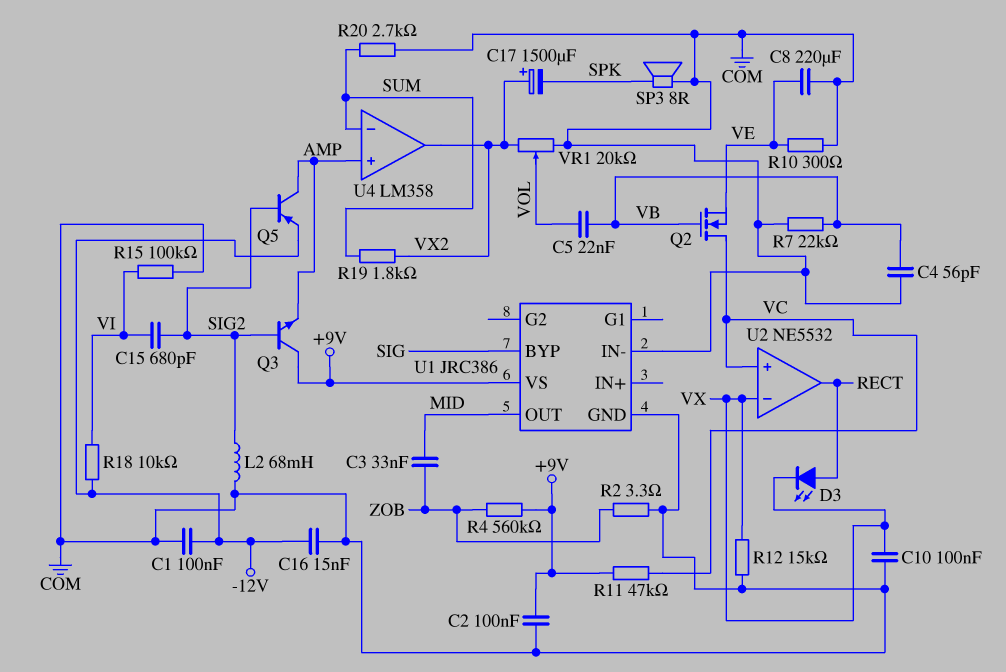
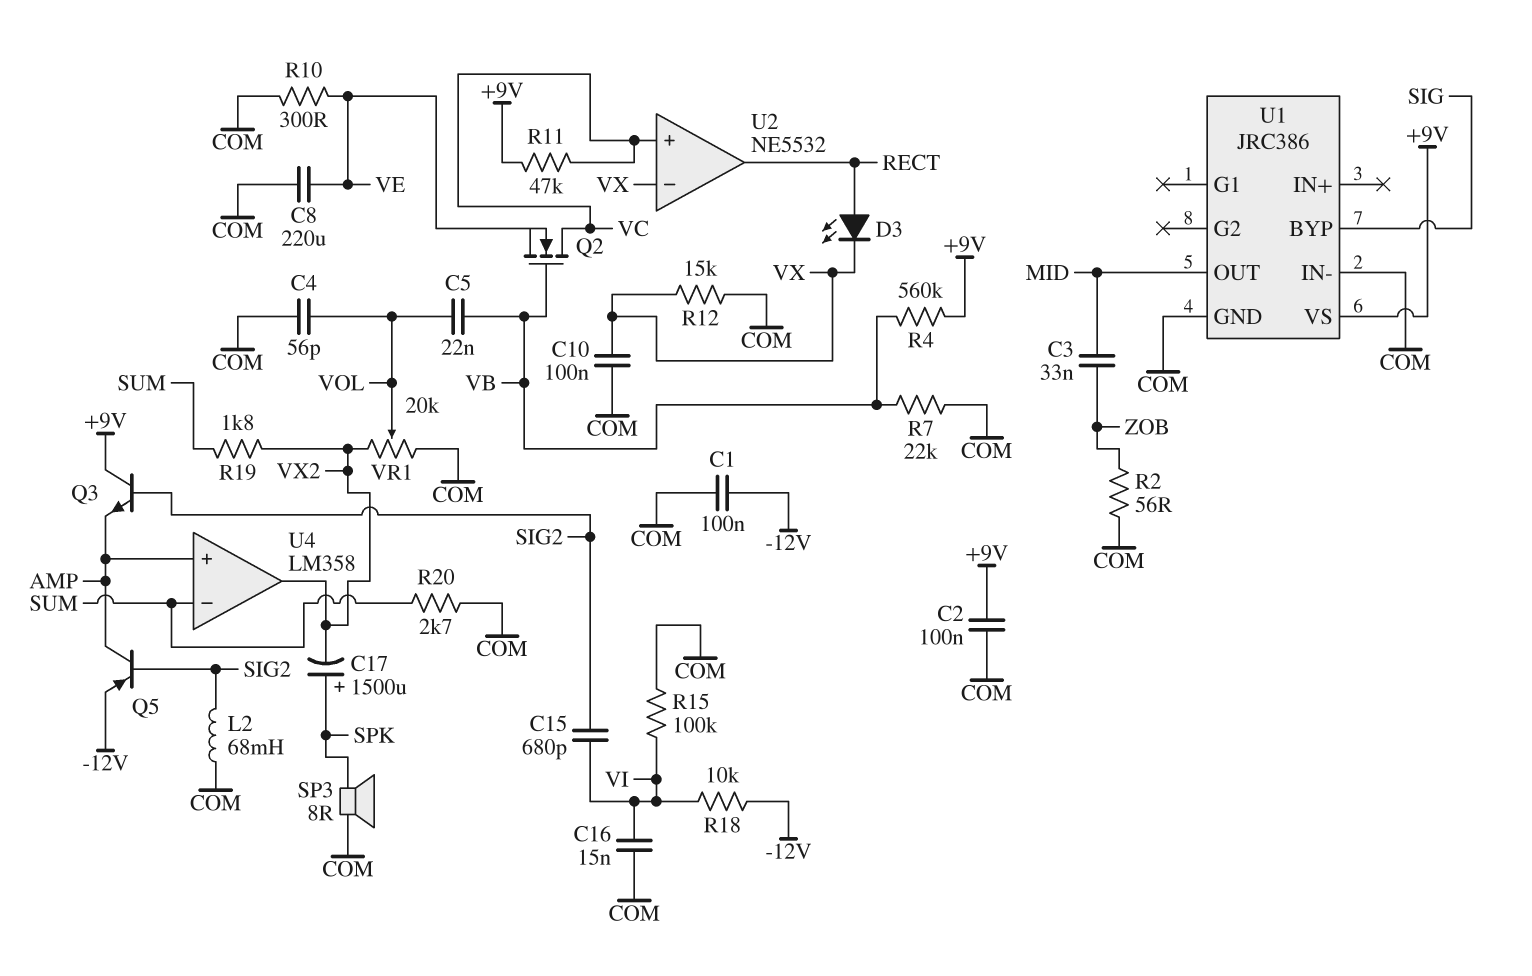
C4: 56pF (COM, VB) -> 56pF (COM, VOL)
C16: 15nF (-12V, COM) -> 15nF (COM, VI)
C17: 1500uF (plus VX2, minus SPK) -> 1500uF (plus SPK, minus VX2)
R2: 3.3 (COM, ZOB) -> 56 (COM, ZOB)
R4: 560k (+9V, ZOB) -> 560k (+9V, VB)

